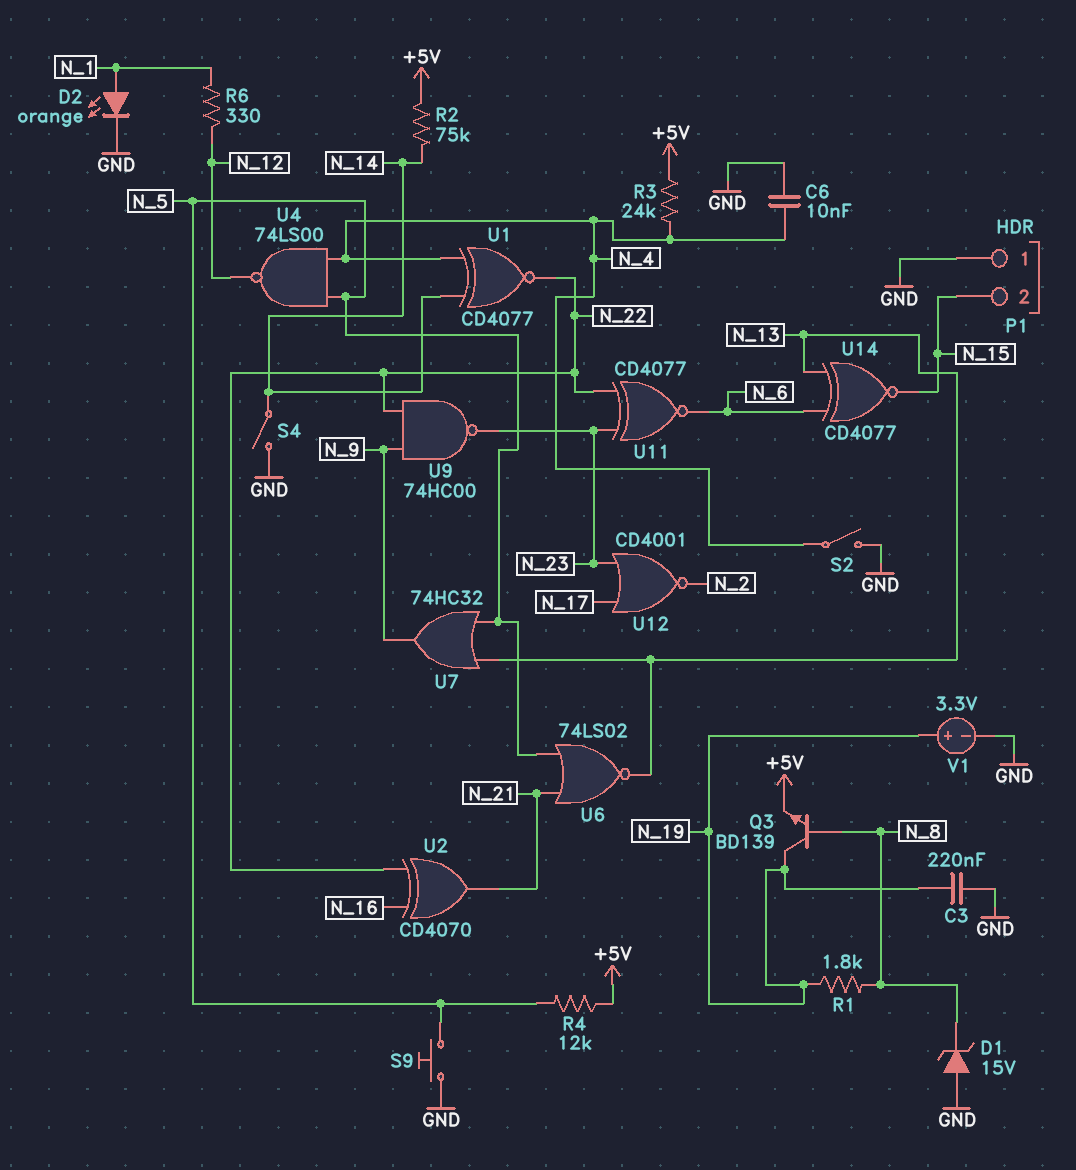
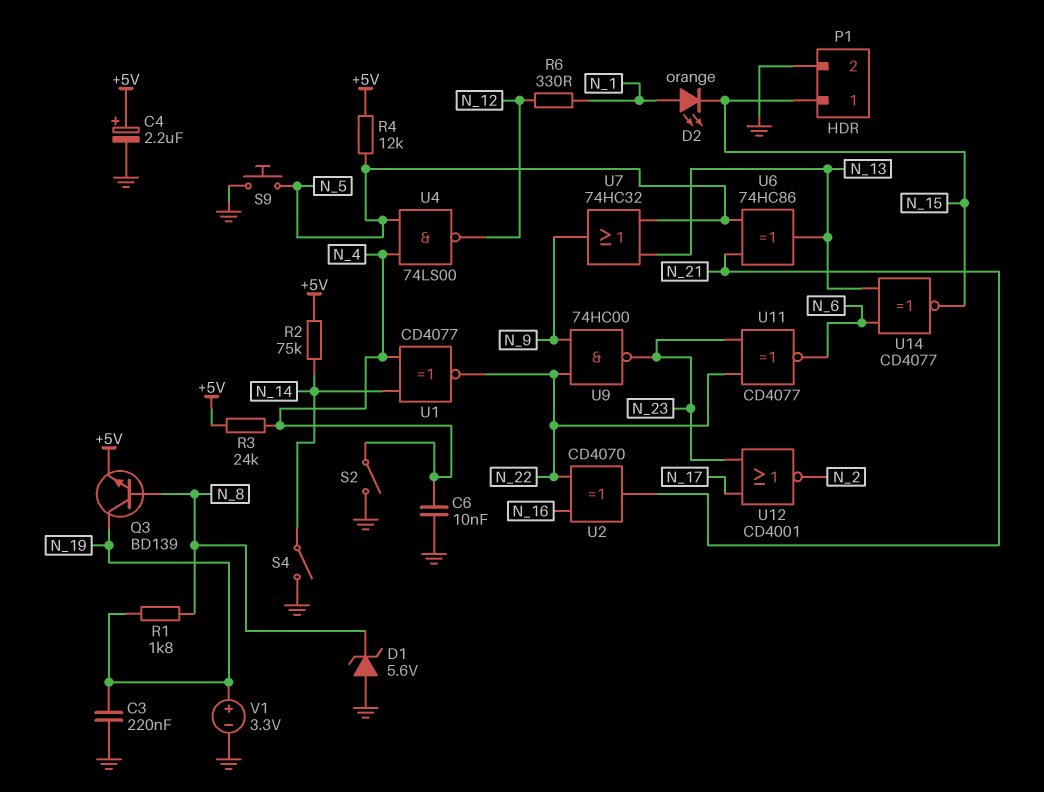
C4: none -> 2.2uF (plus +5V, minus GND)
D1: zener 15V (A GND, K N_8) -> zener 5.6V (A GND, K N_8)
D2: LED orange (A N_1, K GND) -> LED orange (A N_1, K N_15)
P1 pin 1: GND -> N_15
P1 pin 2: N_15 -> GND
U6: NOR 74LS02 (in N_5, in N_21, out N_13) -> XOR 74HC86 (in N_5, in N_21, out N_13)

